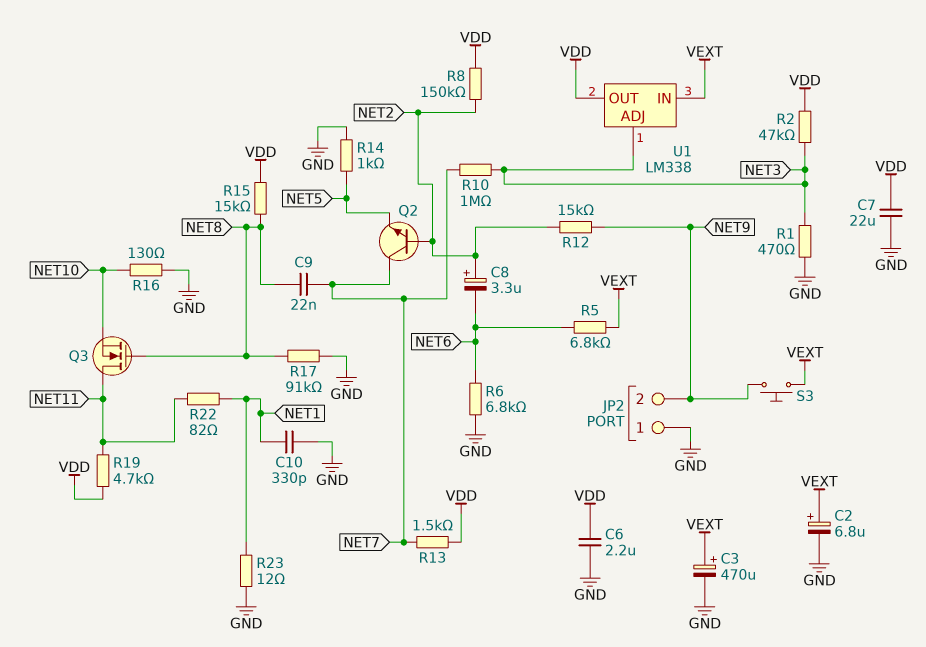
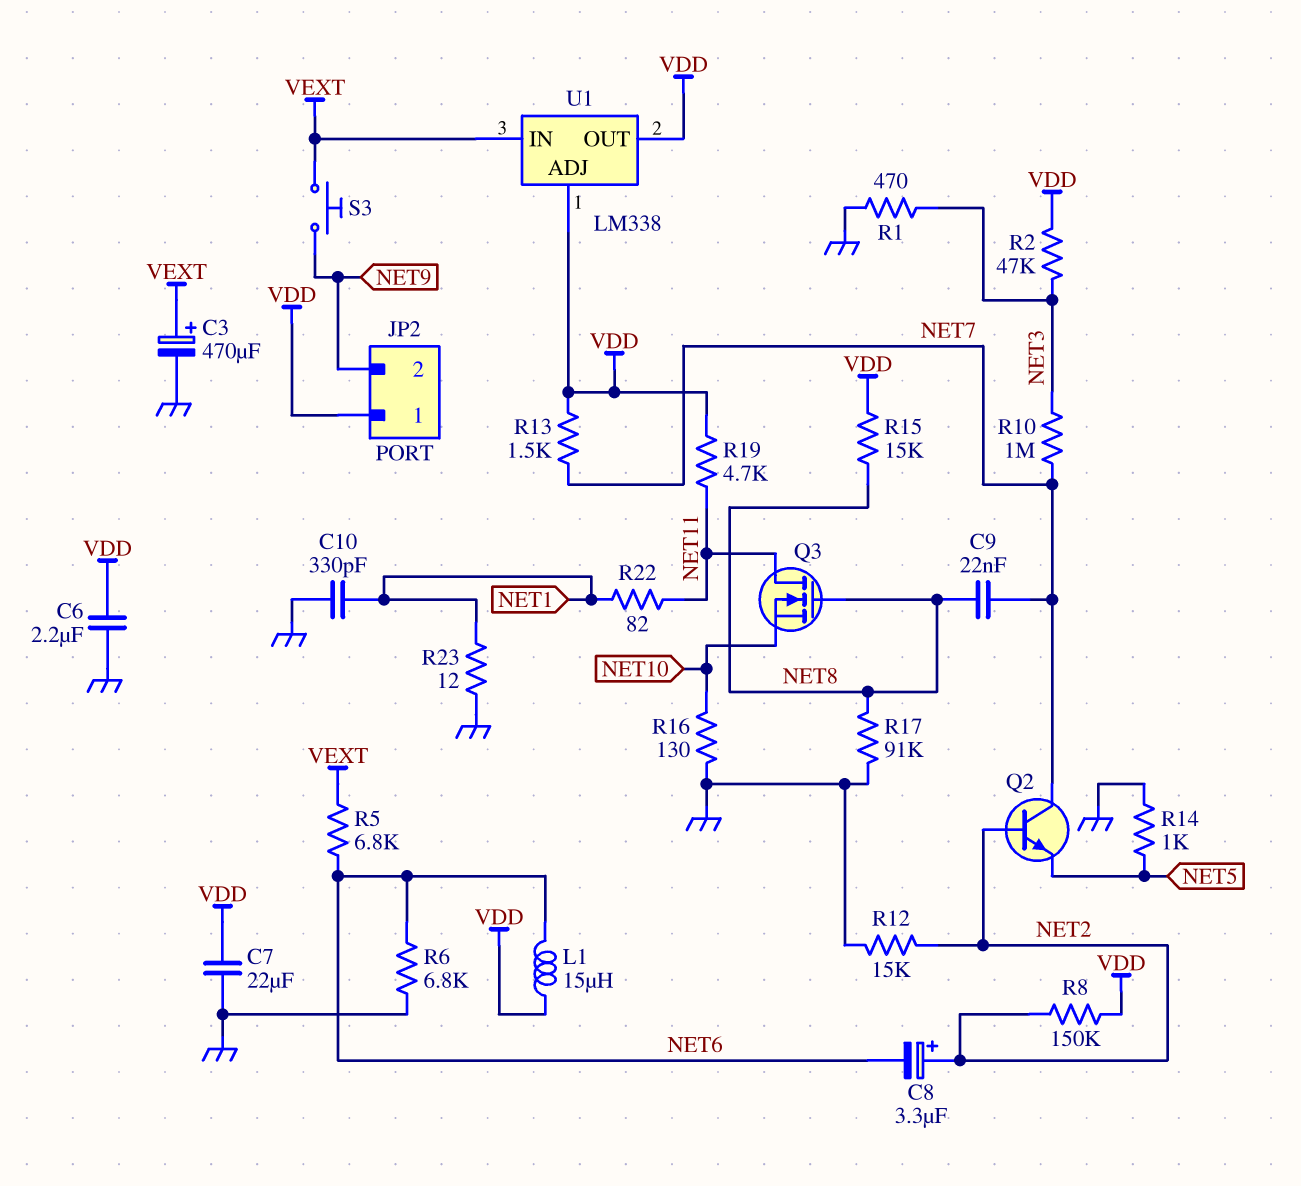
C2: 6.8uF (plus VEXT, minus GND) -> none
JP2 pin 1: GND -> VDD
L1: none -> 15uH (NET6, VDD)
R12: 15k (NET2, NET9) -> 15k (GND, NET2)
U1 pin ADJ: NET3 -> VDD

